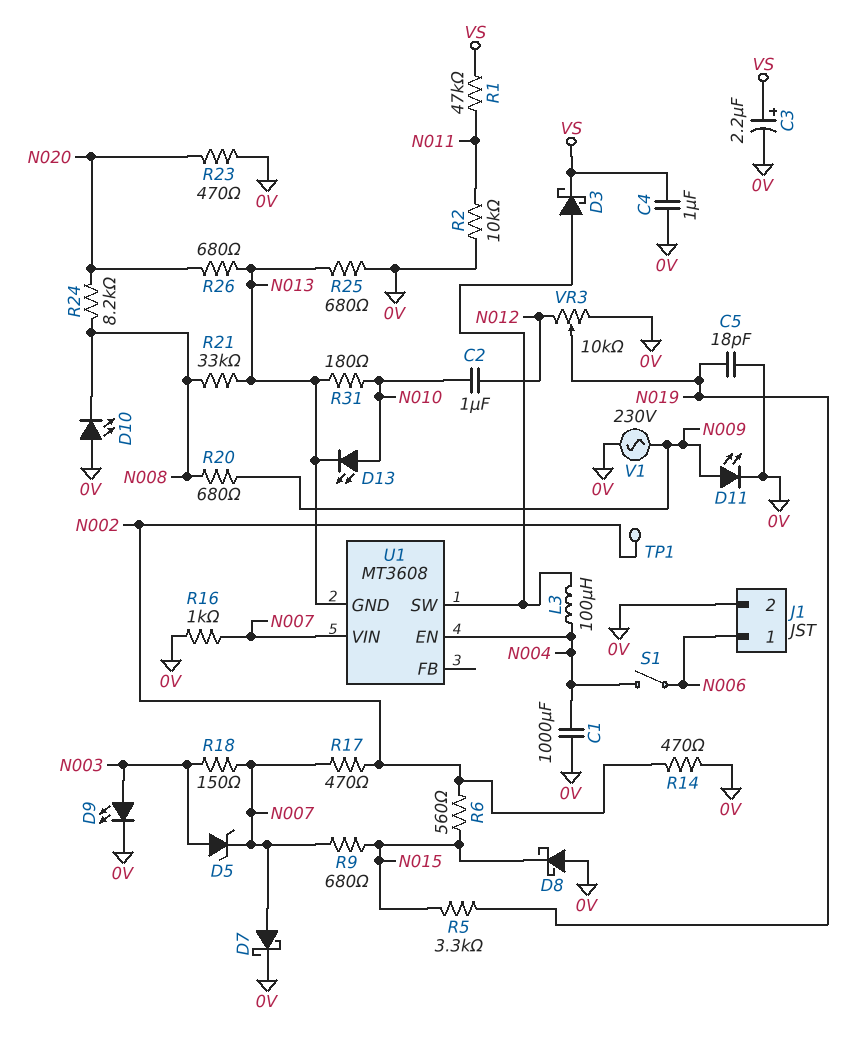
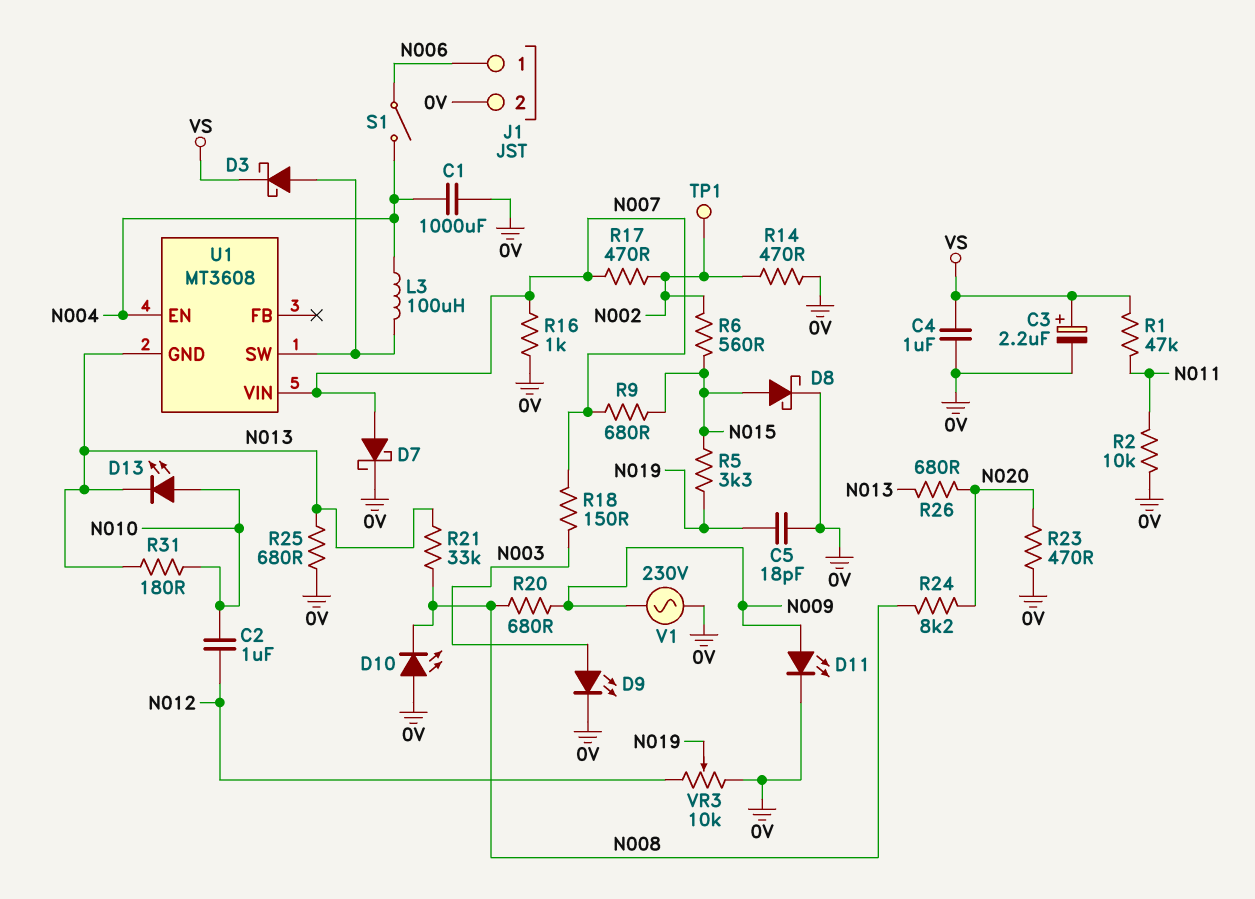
D5: zener (A N003, K N007) -> none
D8: schottky (A 0V, K N015) -> schottky (A N015, K 0V)

